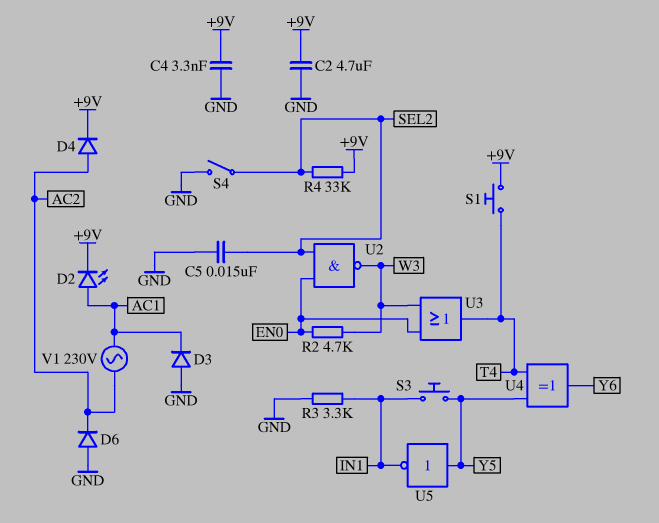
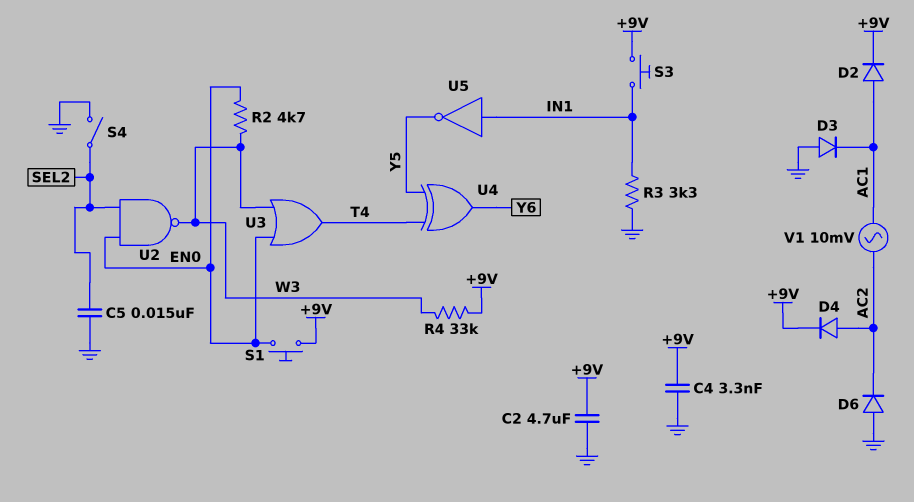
D2: LED (A AC1, K +9V) -> diode (A AC1, K +9V)
R4: 33k (+9V, SEL2) -> 33k (+9V, W3)
S1: button (+9V, T4) -> button (+9V, EN0)
S3: button (IN1, Y5) -> button (+9V, IN1)
U5: NOT (in Y5, out IN1) -> NOT (in IN1, out Y5)
V1: AC 230V (AC1, AC2) -> AC 10mV (AC1, AC2)

